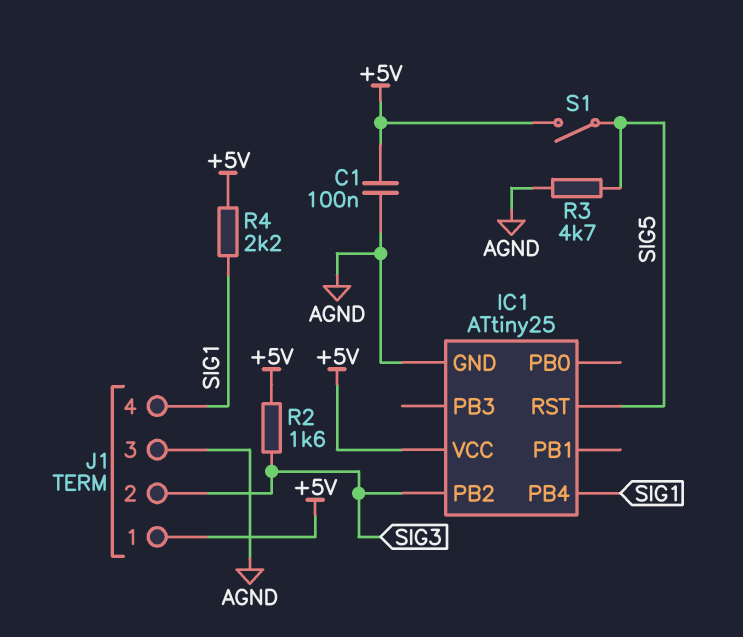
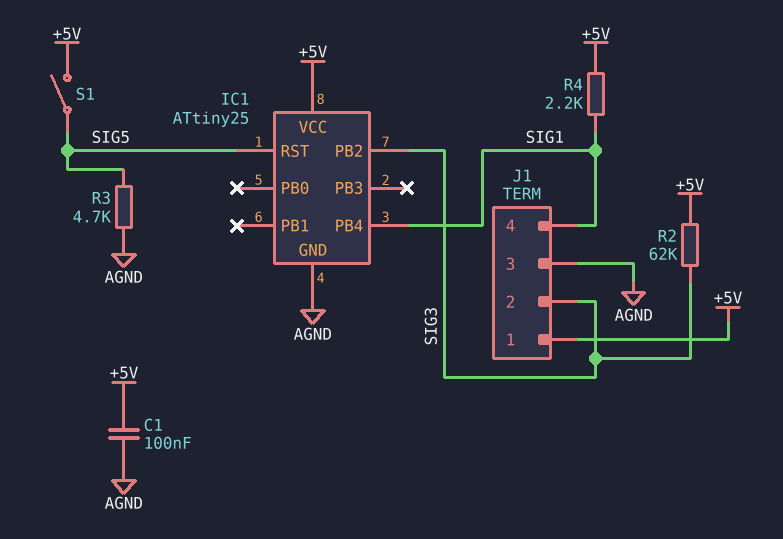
R2: 1.6k (+5V, SIG3) -> 62k (+5V, SIG3)

